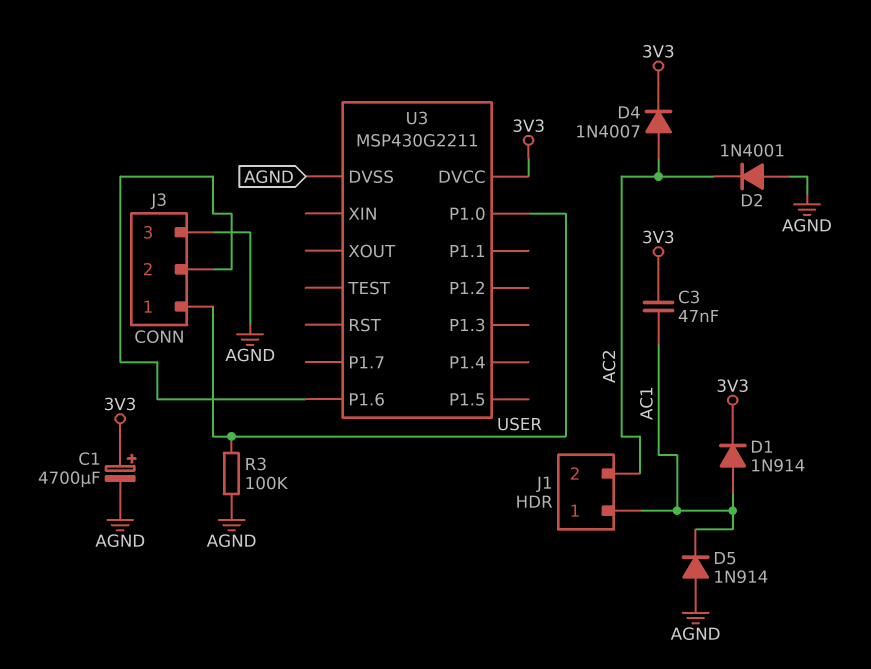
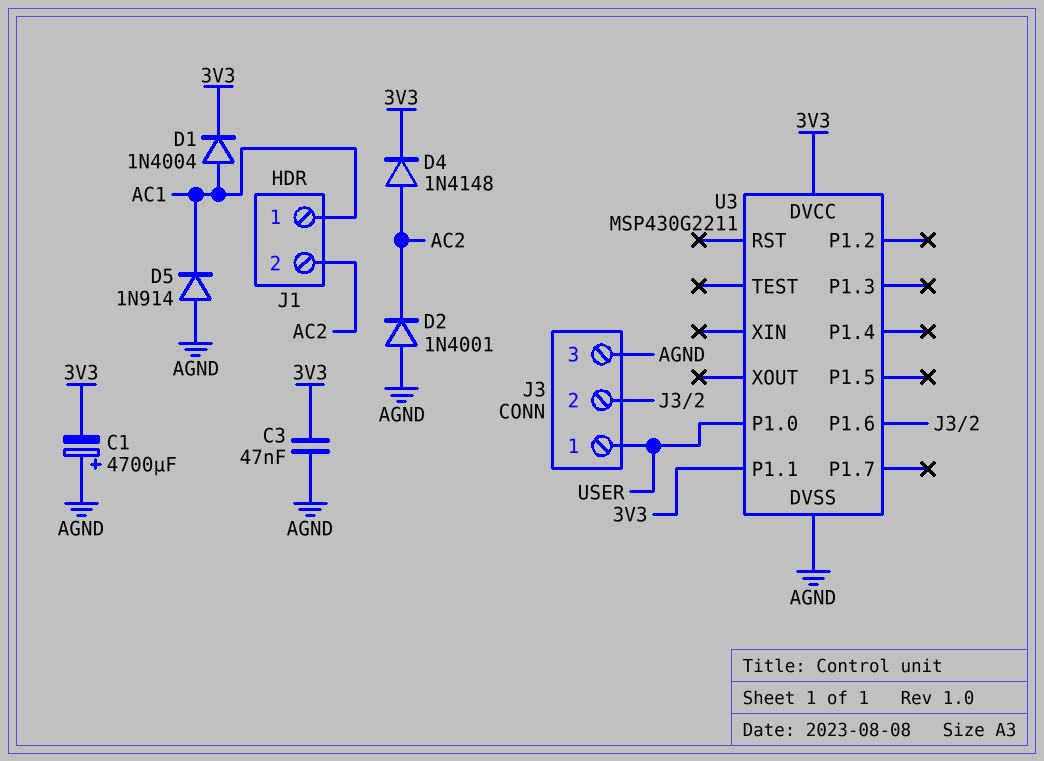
C1: 4700uF (plus 3V3, minus AGND) -> 4700uF (plus AGND, minus 3V3)
C3: 47nF (3V3, AC1) -> 47nF (3V3, AGND)
D1: diode 1N914 (A AC1, K 3V3) -> diode 1N4004 (A AC1, K 3V3)
D4: diode 1N4007 (A AC2, K 3V3) -> diode 1N4148 (A AC2, K 3V3)
R3: 100k (AGND, USER) -> none
U3 pin P1.1: none -> 3V3

